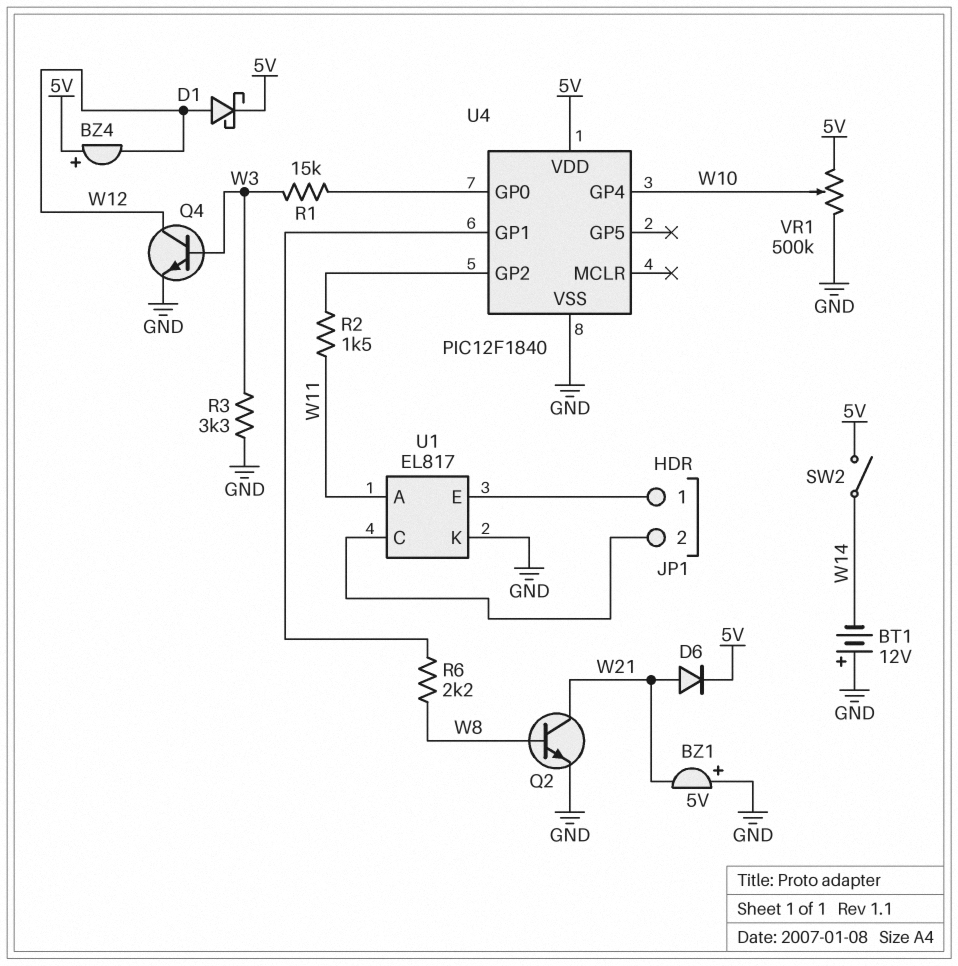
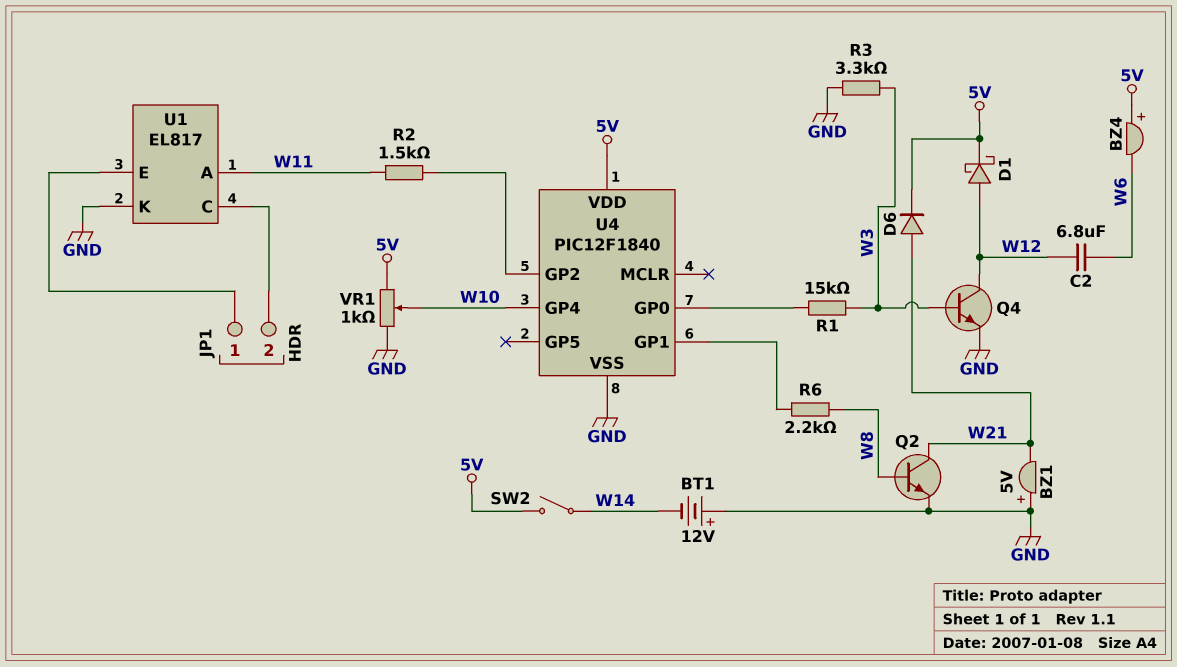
BZ4: buzzer (plus 5V, minus W12) -> buzzer (plus 5V, minus W6)
C2: none -> 6.8uF (W6, W12)
VR1: 500k (5V, GND, wiper W10) -> 1k (5V, GND, wiper W10)

